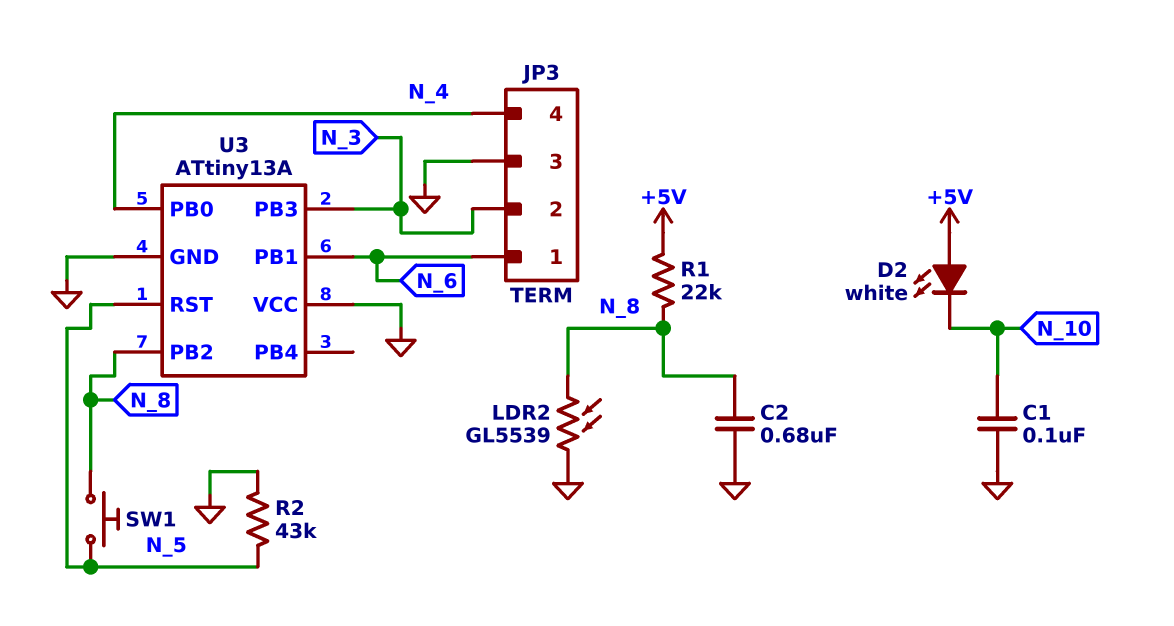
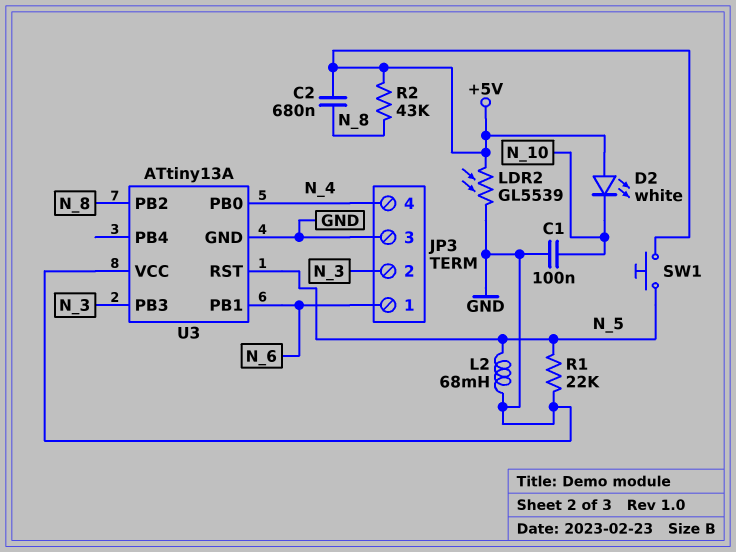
C2: 680nF (GND, N_8) -> 680nF (+5V, N_8)
L2: none -> 68mH (GND, N_5)
LDR2: GL5539 (GND, N_8) -> GL5539 (+5V, GND)
R1: 22k (+5V, N_8) -> 22k (GND, N_5)
R2: 43k (GND, N_5) -> 43k (+5V, N_8)
SW1: button (N_5, N_8) -> button (+5V, N_5)

